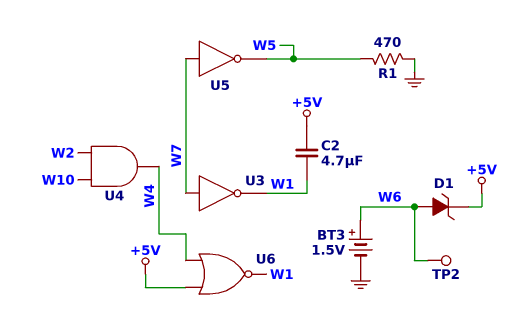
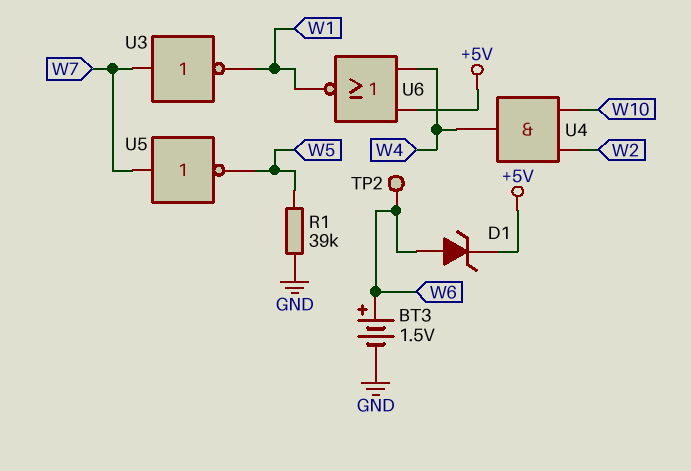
C2: 4.7uF (+5V, W1) -> none
R1: 470 (GND, W5) -> 39k (GND, W5)

